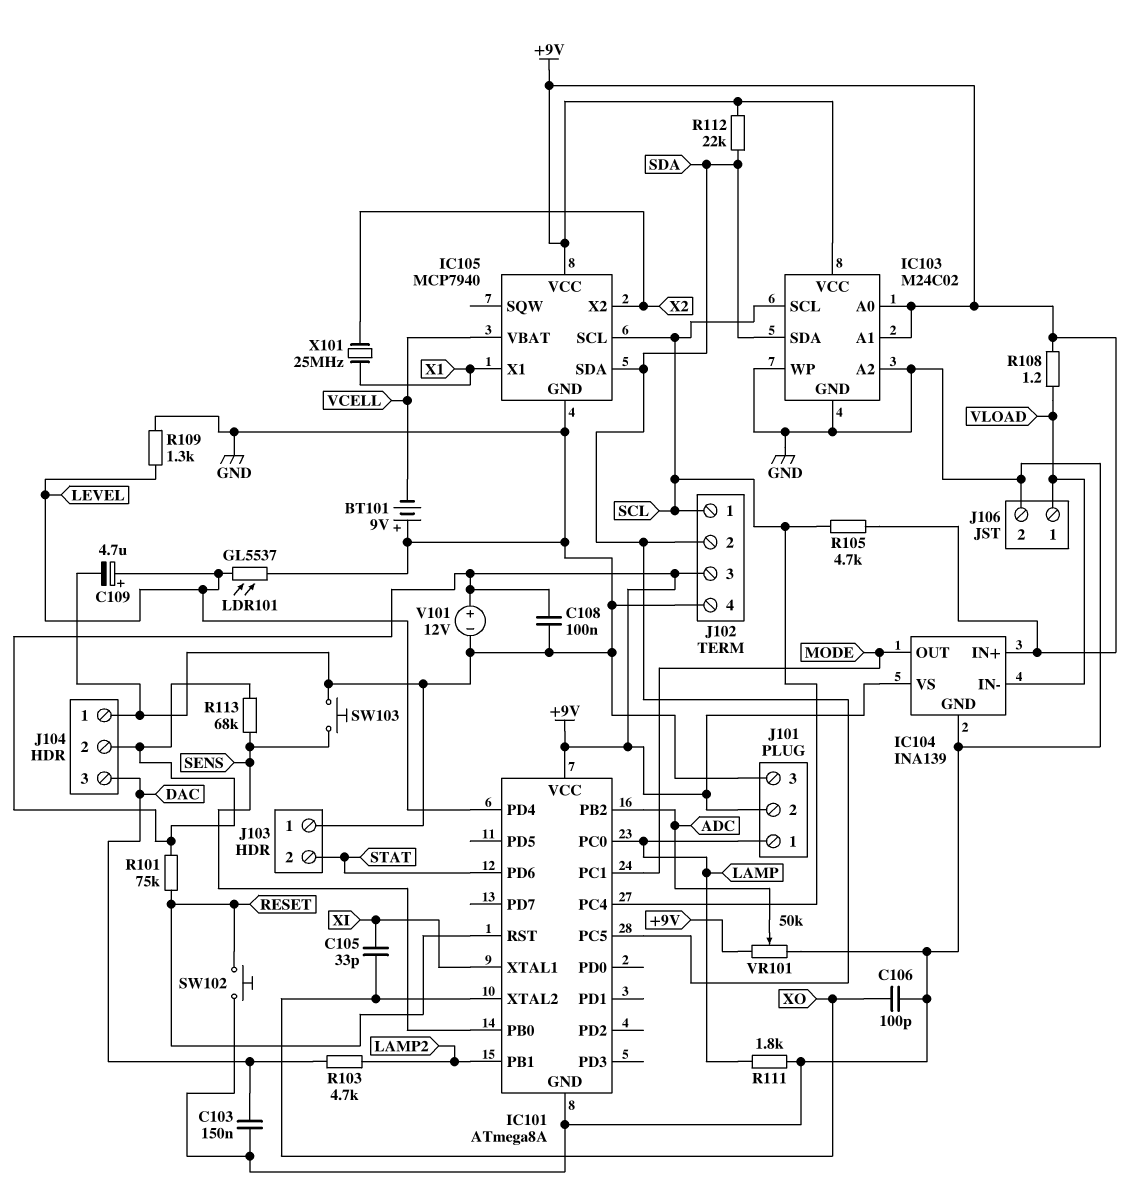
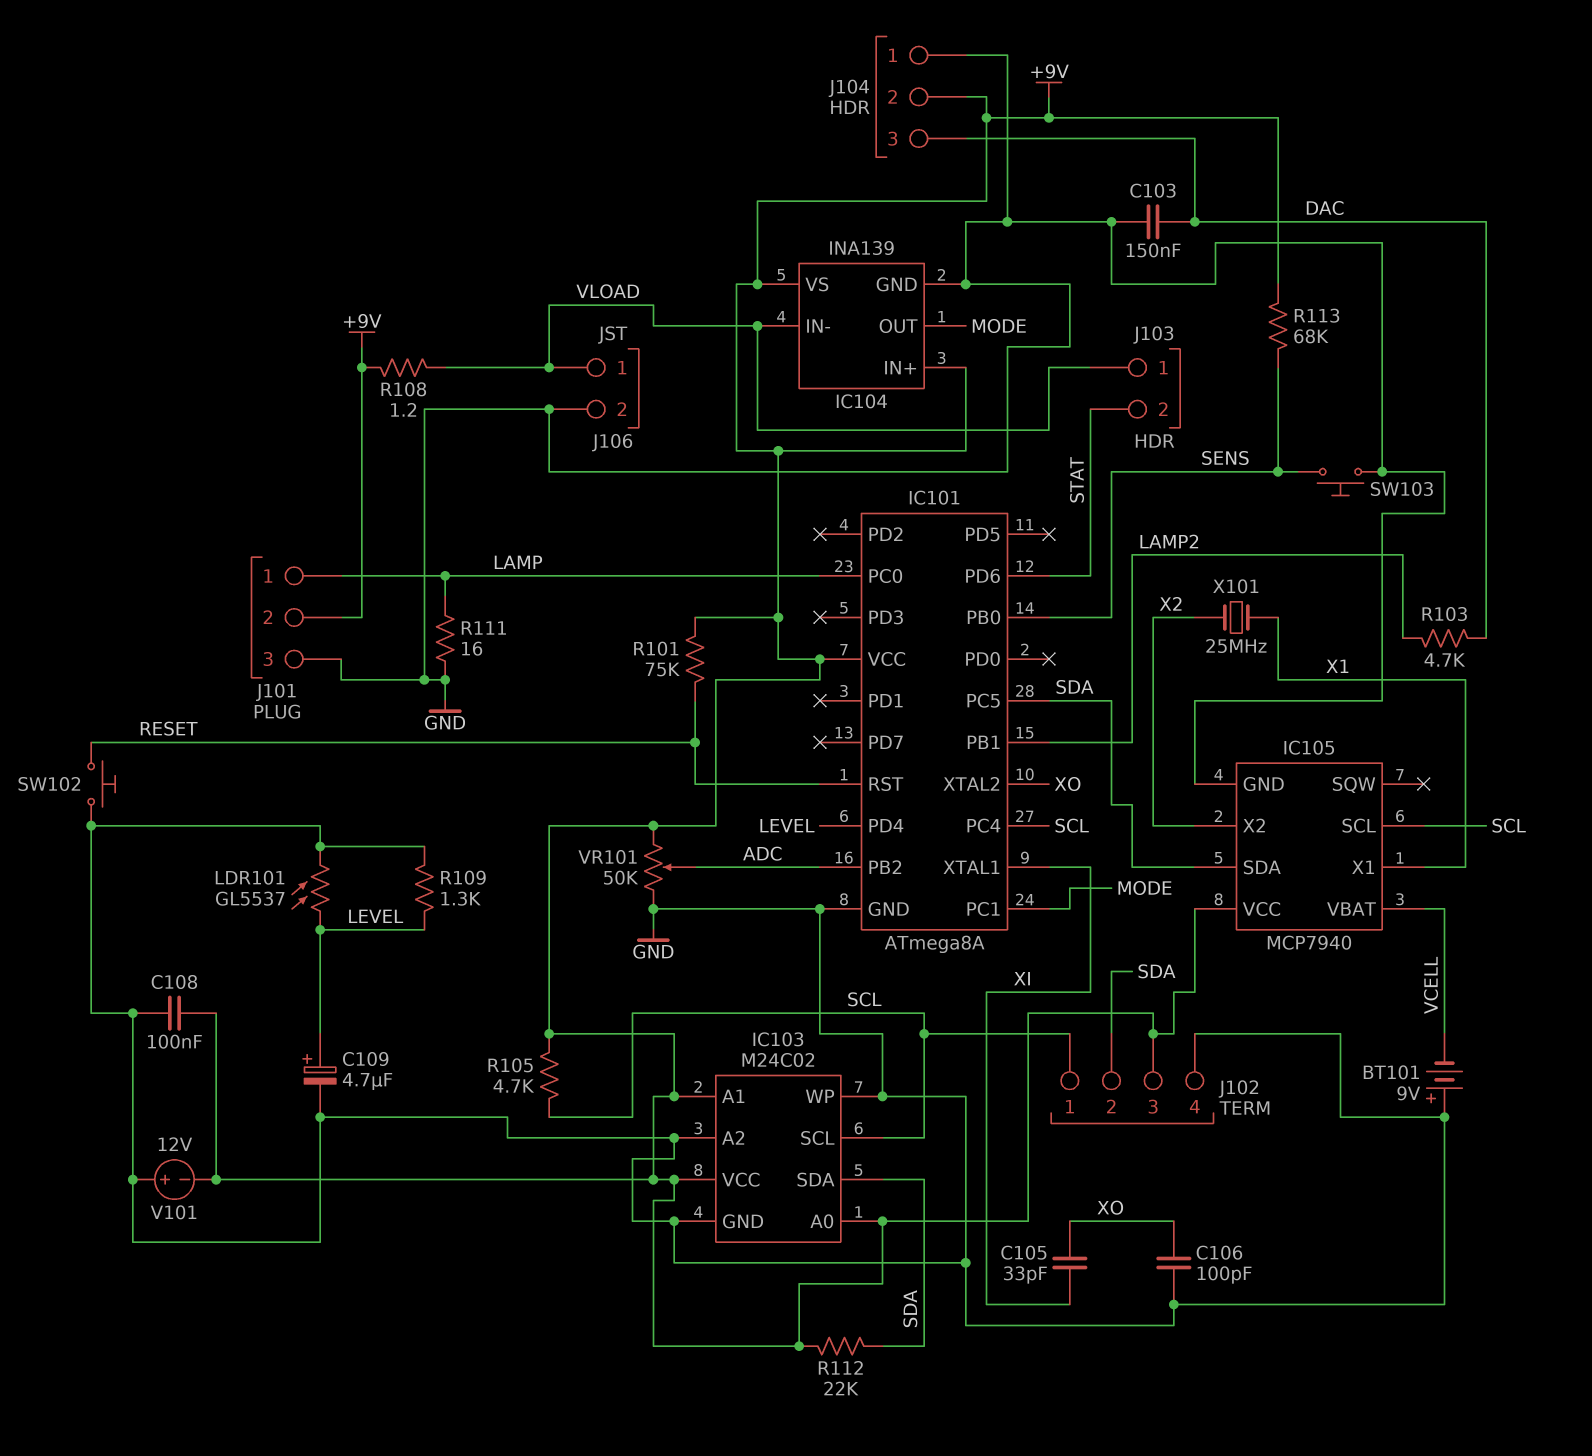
J103 pin 1: GND -> VLOAD
R111: 1.8k (GND, LAMP) -> 16 (GND, LAMP)
V101: 12V (plus +9V, minus GND) -> 12V (plus GND, minus +9V)

